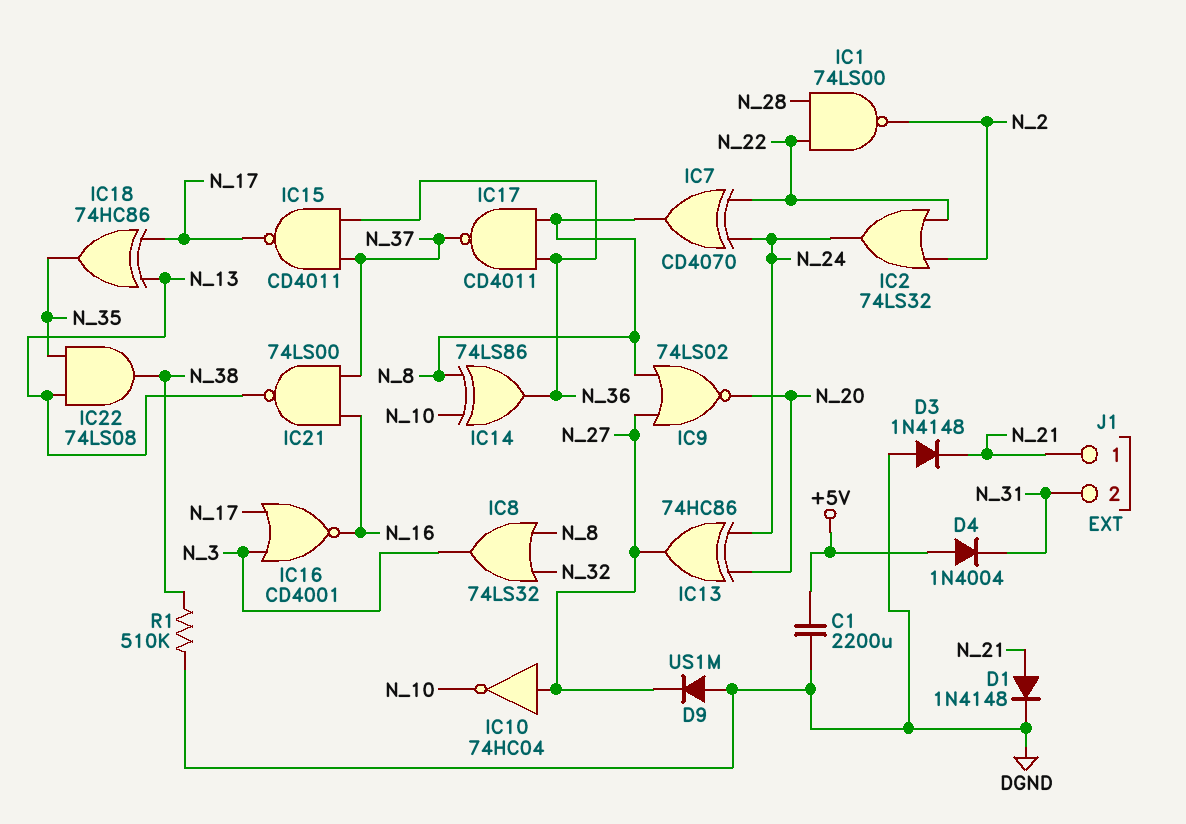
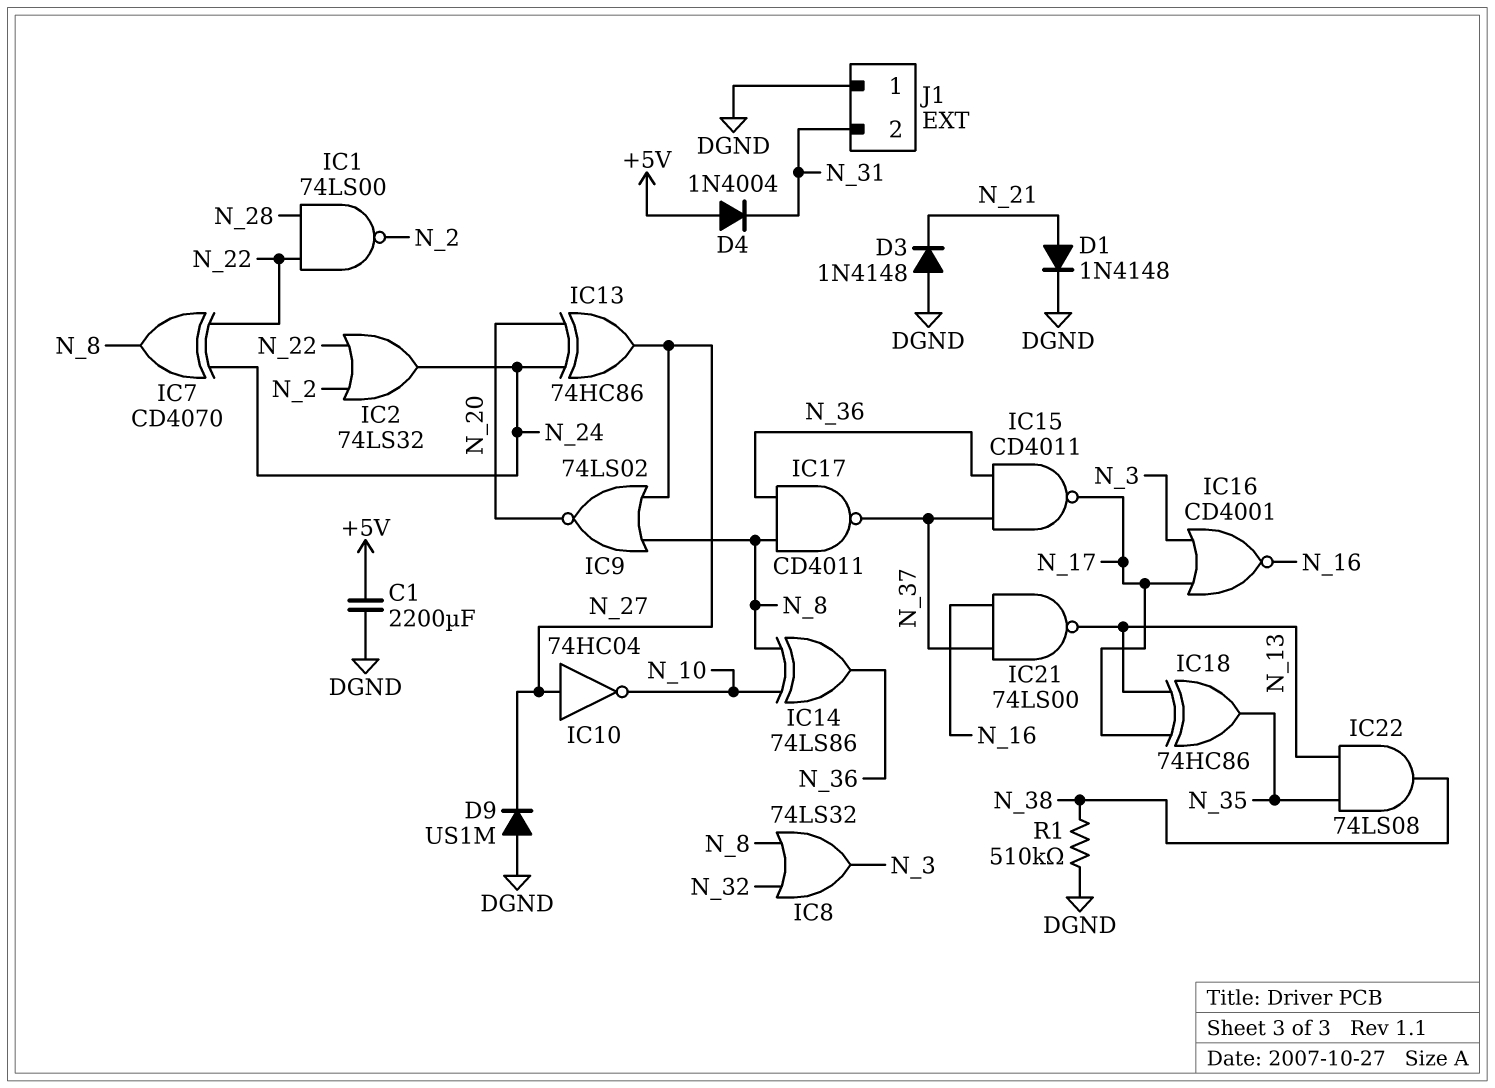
J1 pin 1: N_21 -> DGND

